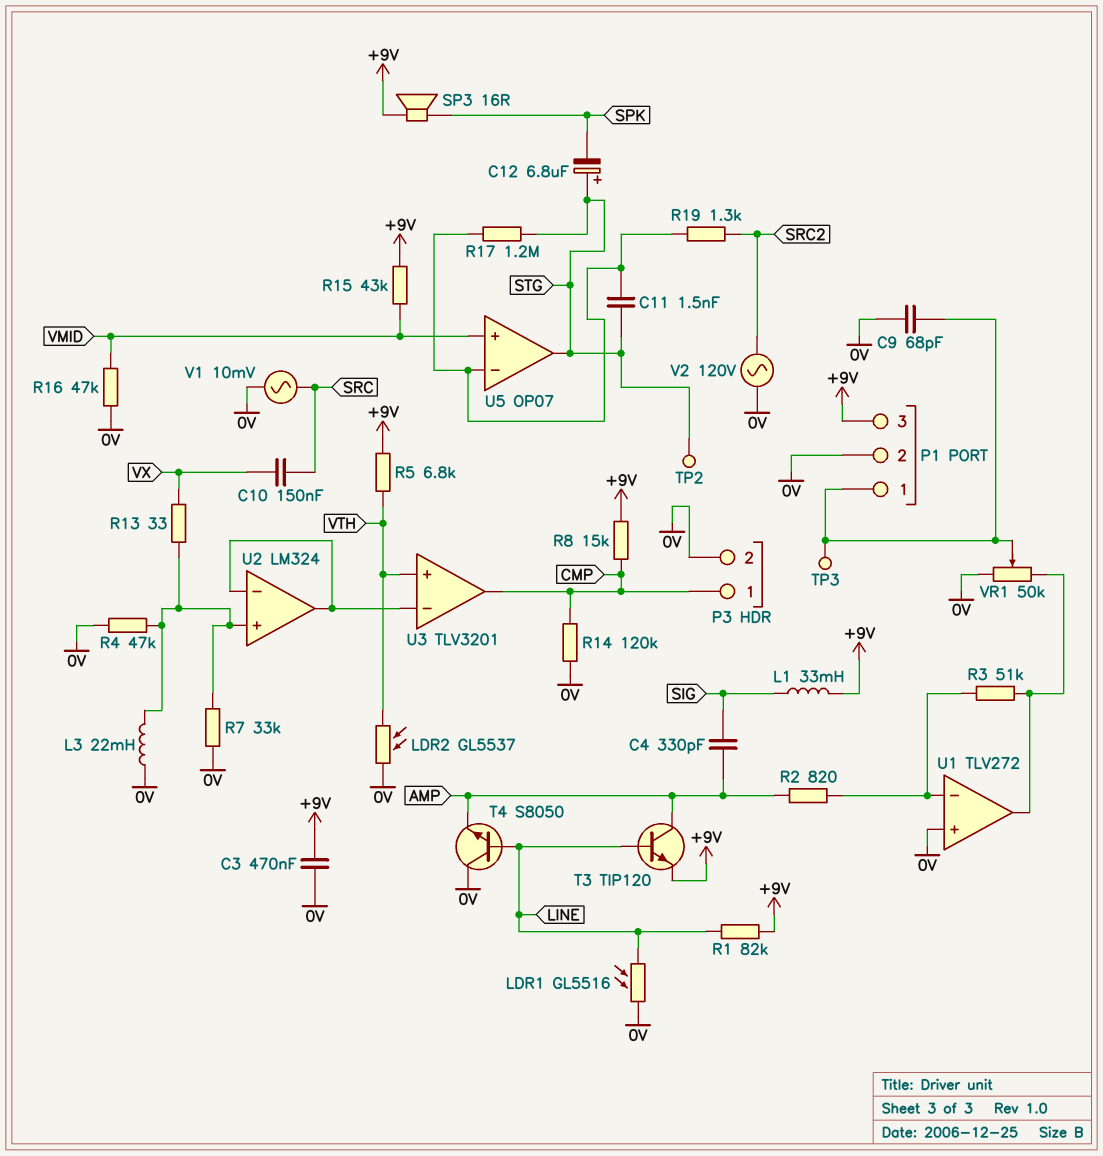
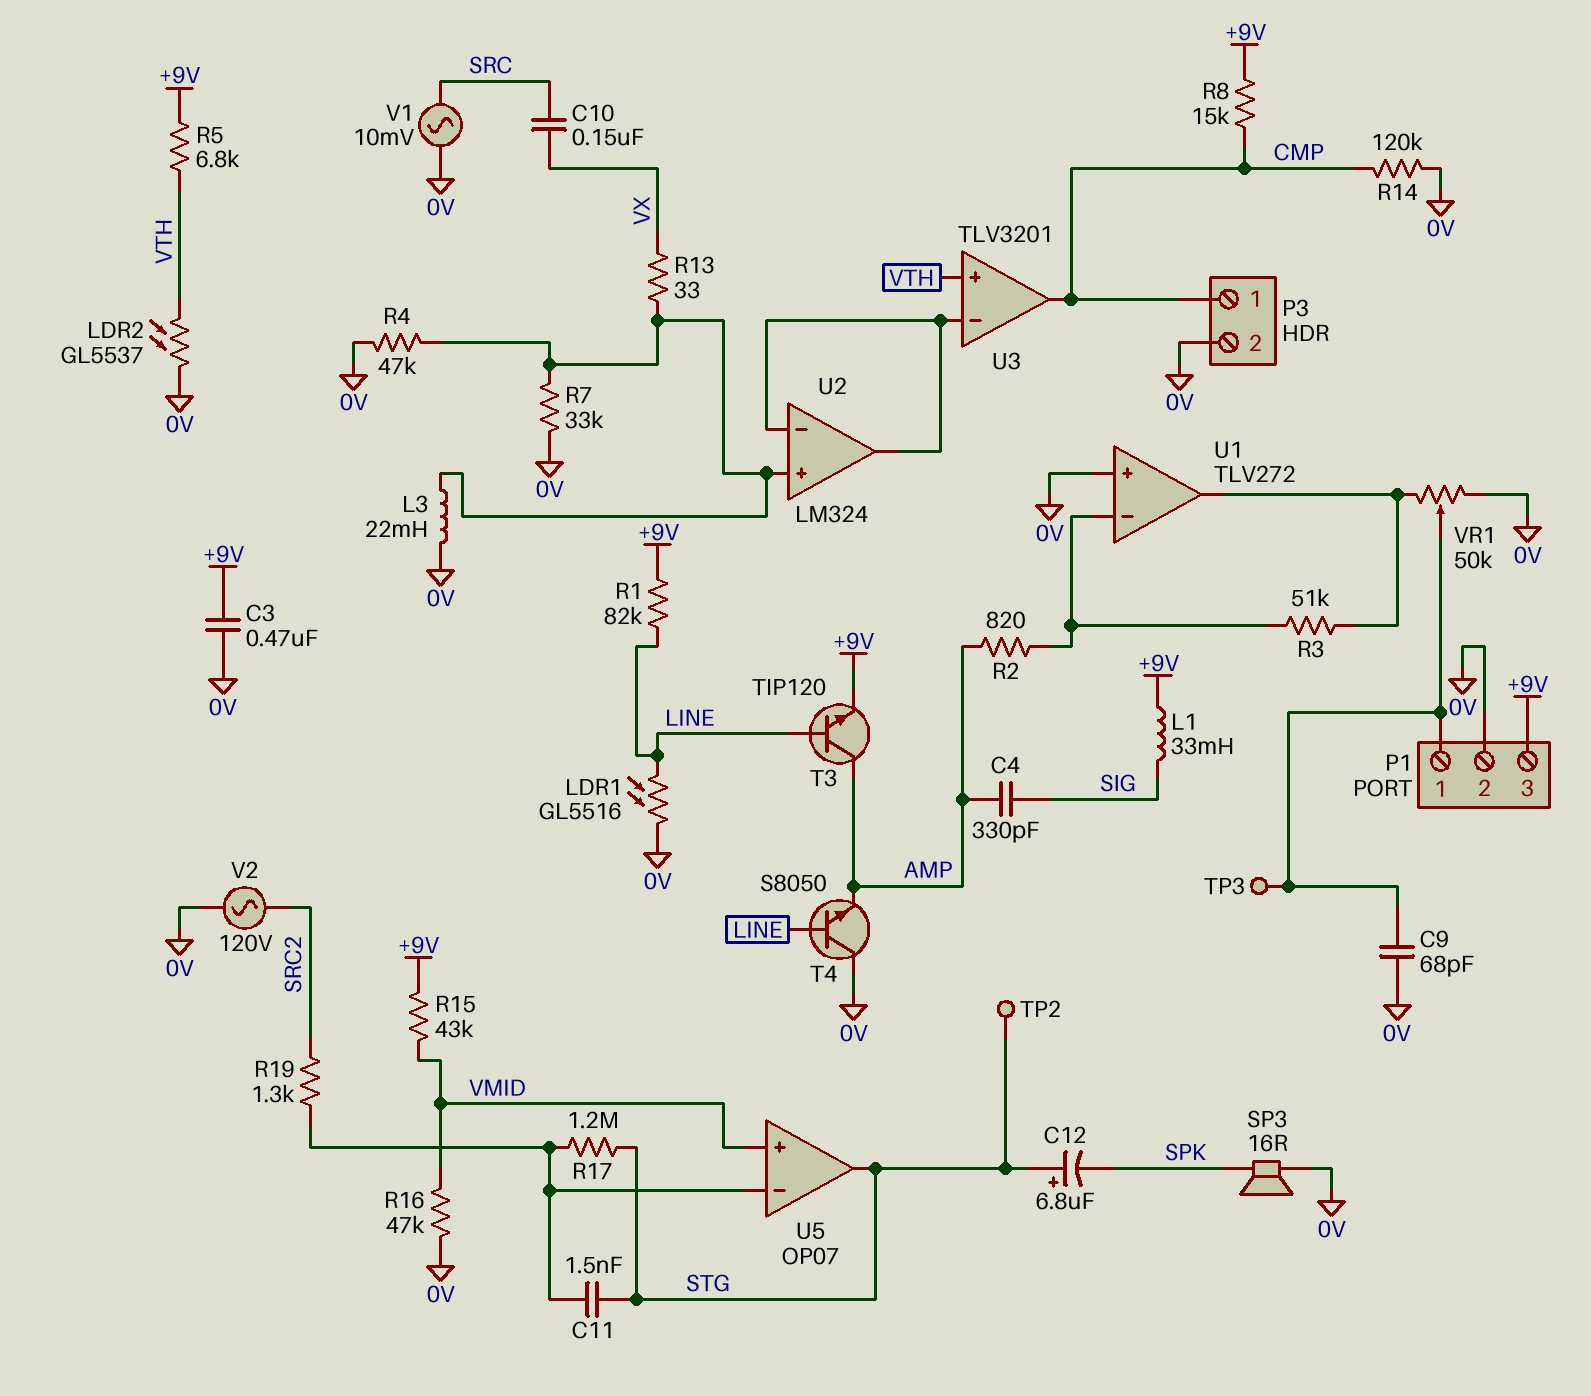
SP3: speaker 16R (+9V, SPK) -> speaker 16R (0V, SPK)

